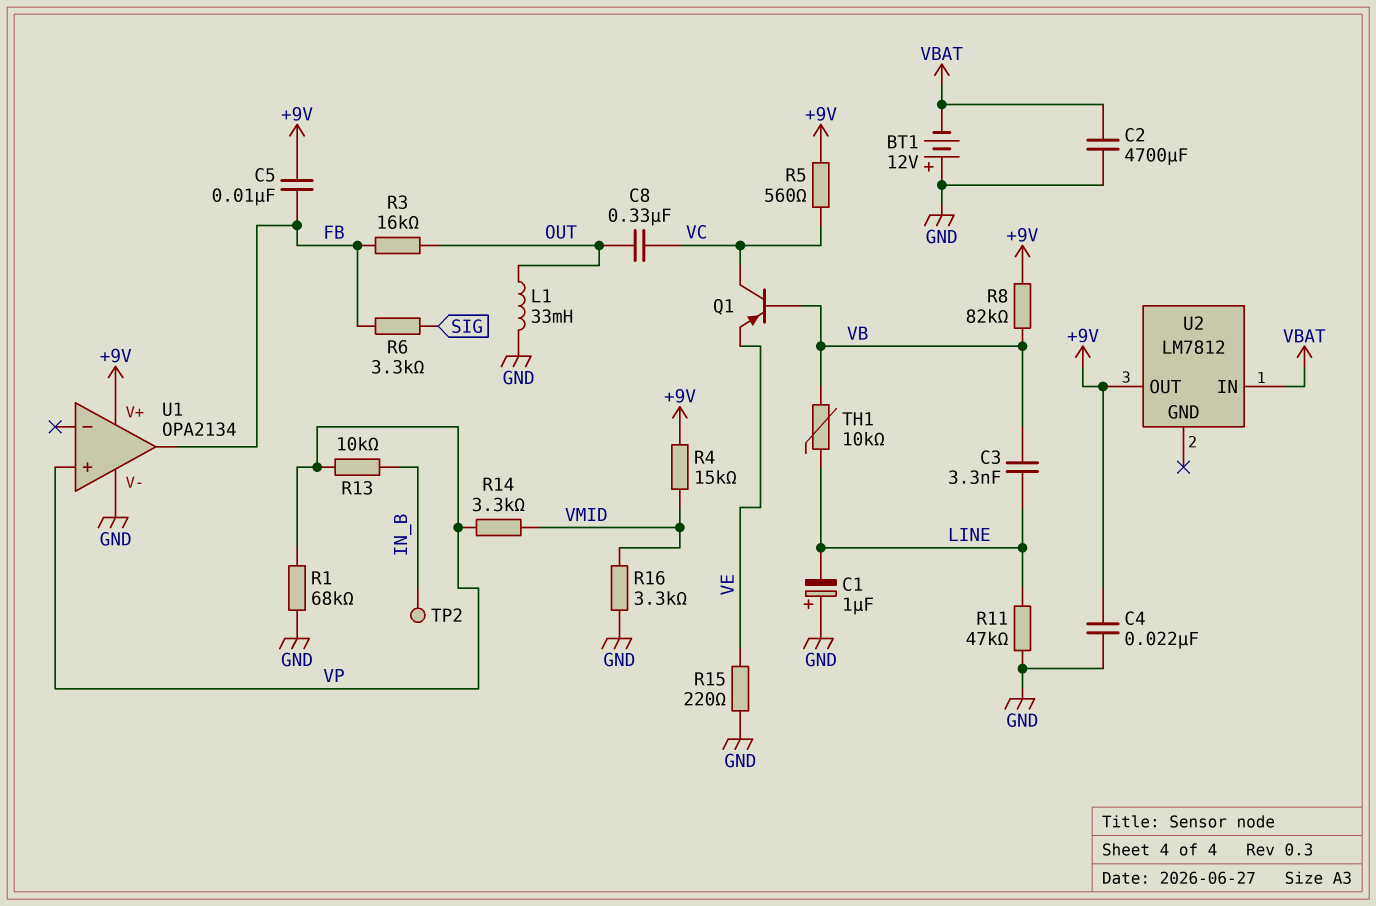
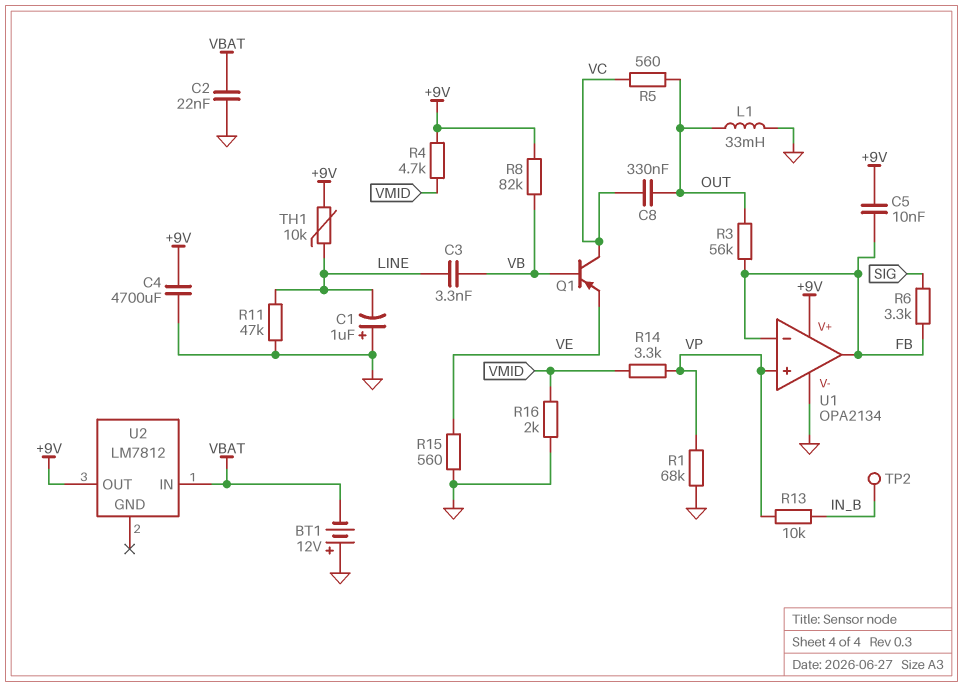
C2: 4700uF (GND, VBAT) -> 22nF (GND, VBAT)
C4: 22nF (+9V, GND) -> 4700uF (+9V, GND)
R3: 16k (FB, OUT) -> 56k (FB, OUT)
R4: 15k (+9V, VMID) -> 4.7k (+9V, VMID)
R5: 560 (+9V, VC) -> 560 (OUT, VC)
R15: 220 (GND, VE) -> 560 (GND, VE)
R16: 3.3k (GND, VMID) -> 2k (GND, VMID)
TH1: 10k (LINE, VB) -> 10k (+9V, LINE)
U1 pin in-: none -> FB

